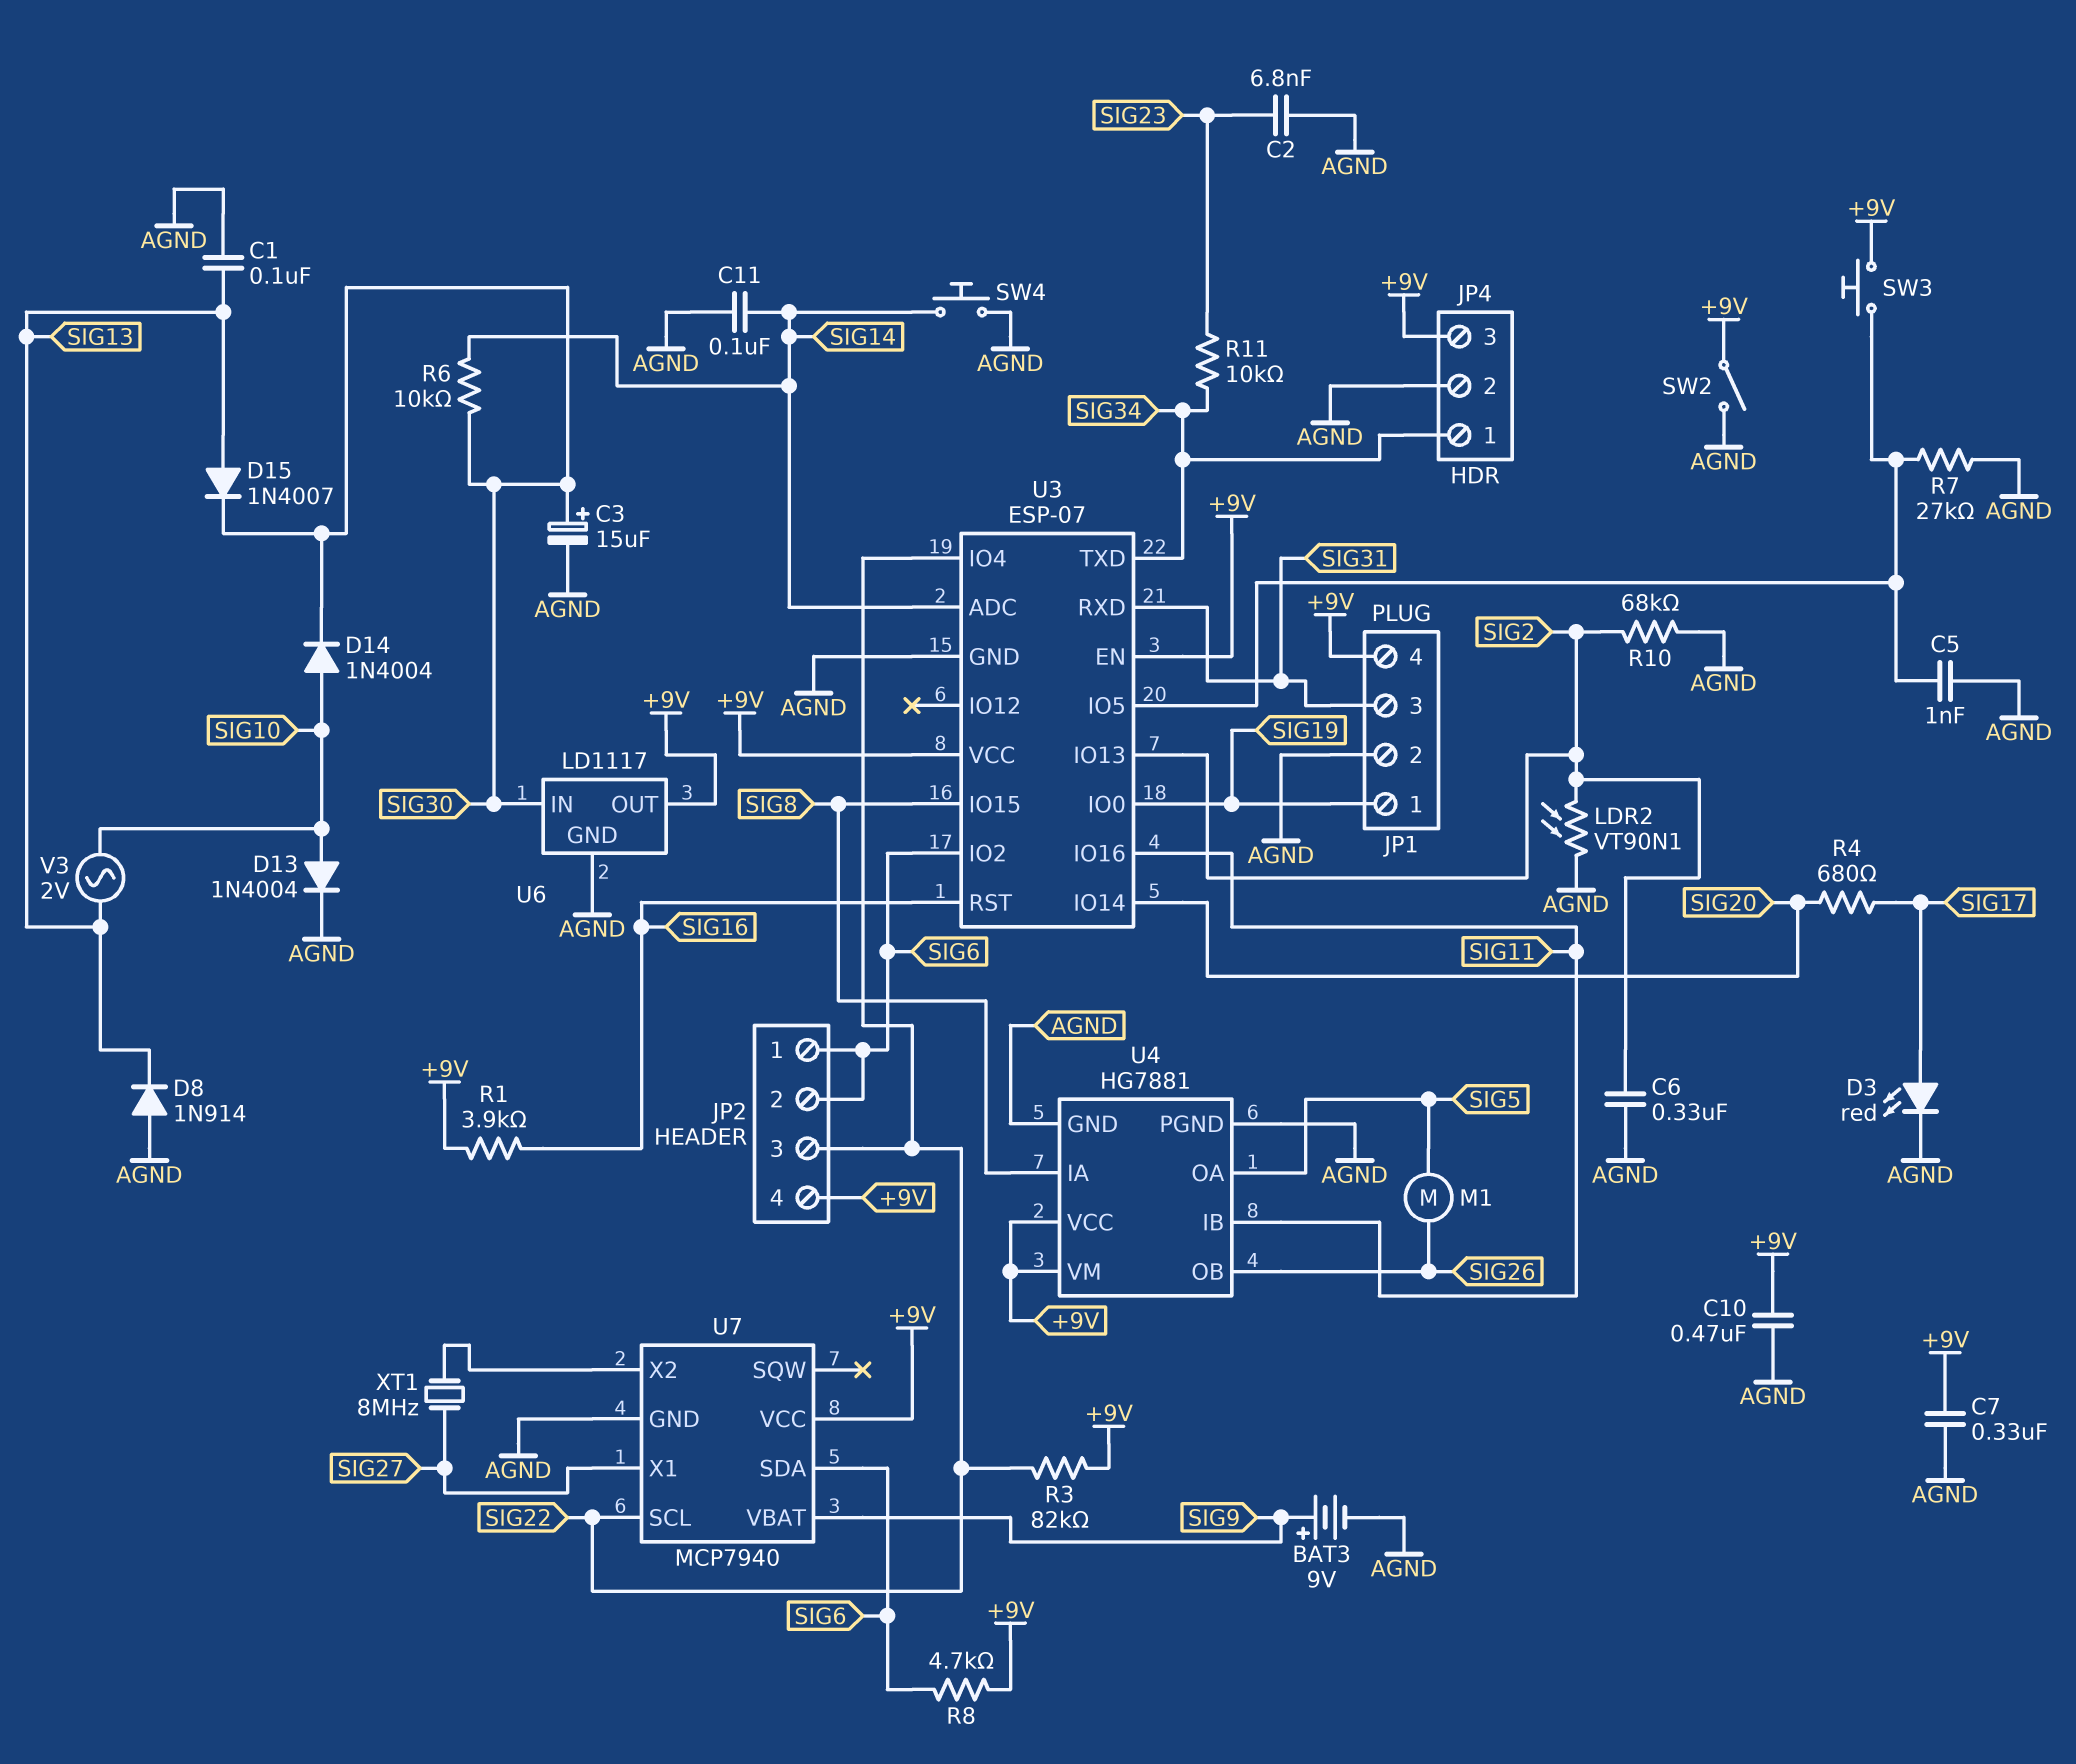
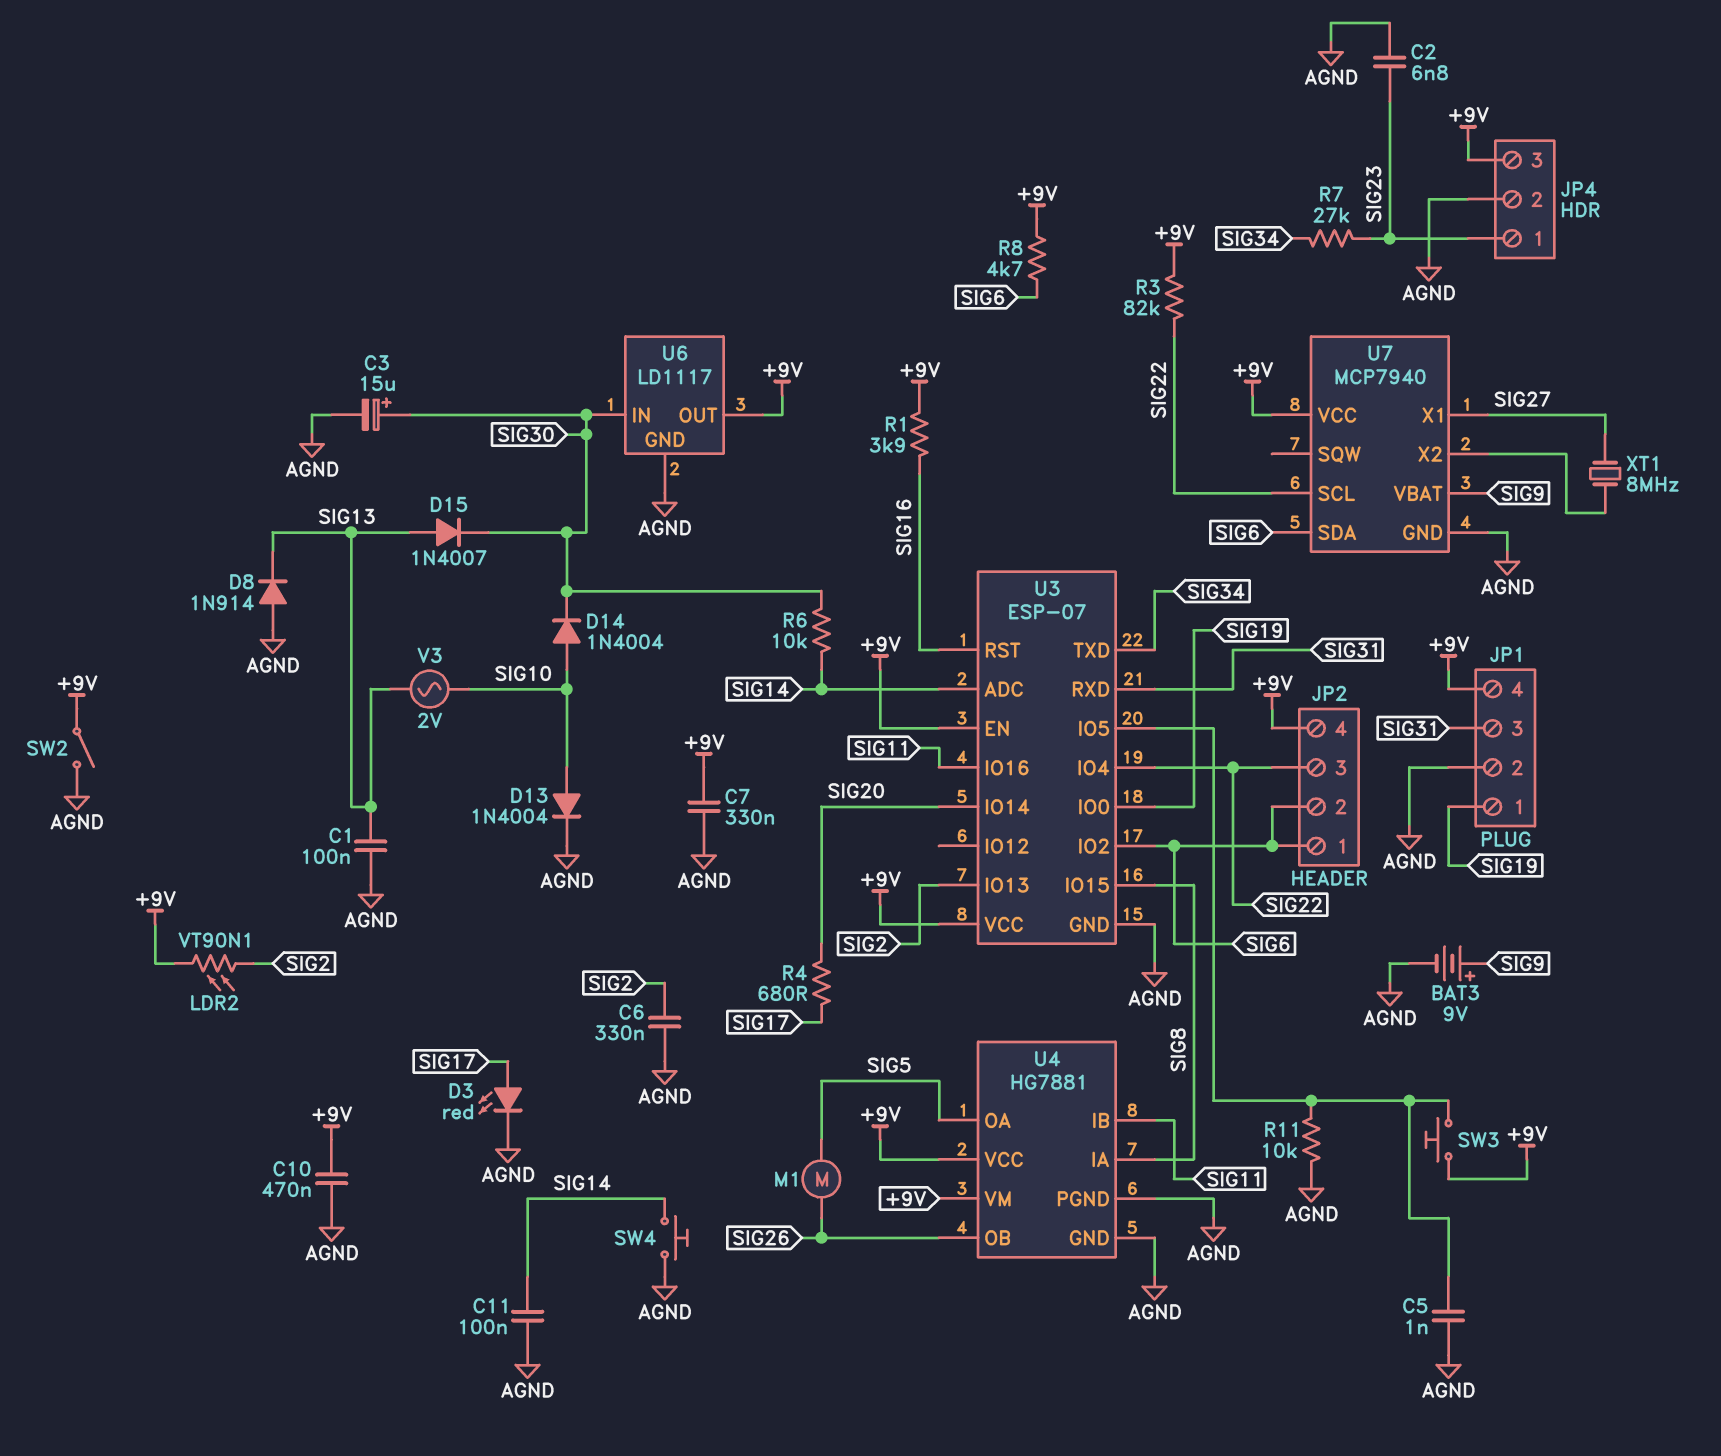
JP4 pin 1: SIG34 -> SIG23
LDR2: VT90N1 (AGND, SIG2) -> VT90N1 (+9V, SIG2)
R7: 27k (AGND, U3/IO5) -> 27k (SIG23, SIG34)
R10: 68k (AGND, SIG2) -> none
R11: 10k (SIG23, SIG34) -> 10k (AGND, U3/IO5)

